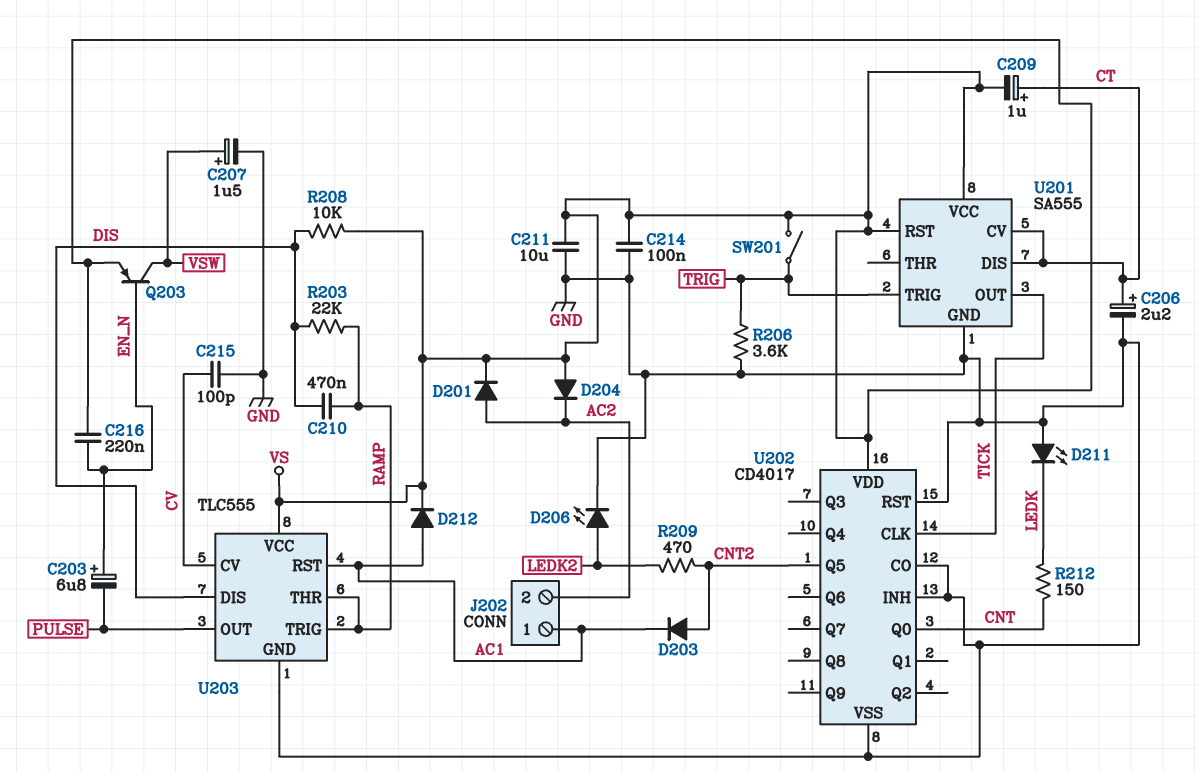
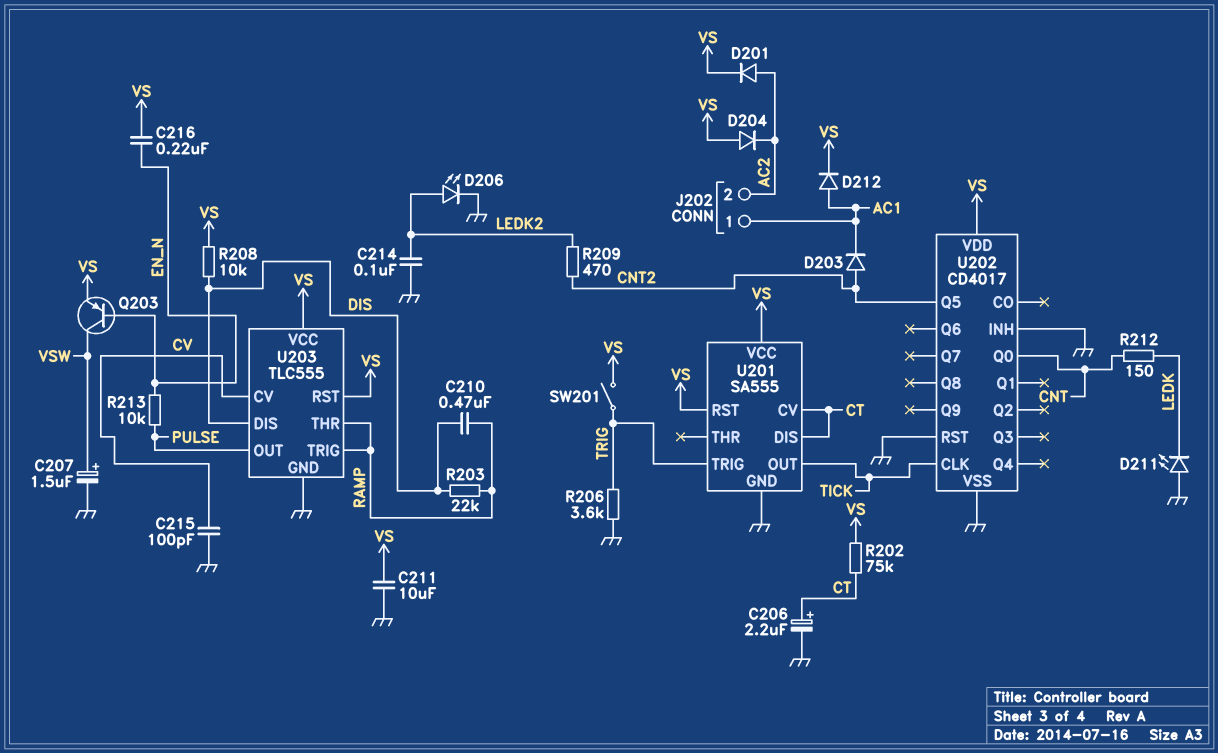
C203: 6.8uF (plus EN_N, minus PULSE) -> none
C209: 1uF (plus CT, minus VS) -> none
C214: 100nF (GND, VS) -> 100nF (GND, LEDK2)
R202: none -> 75k (CT, VS)
R213: none -> 10k (EN_N, PULSE)
U202 pin CO: GND -> none
U203 pin RST: AC1 -> VS

